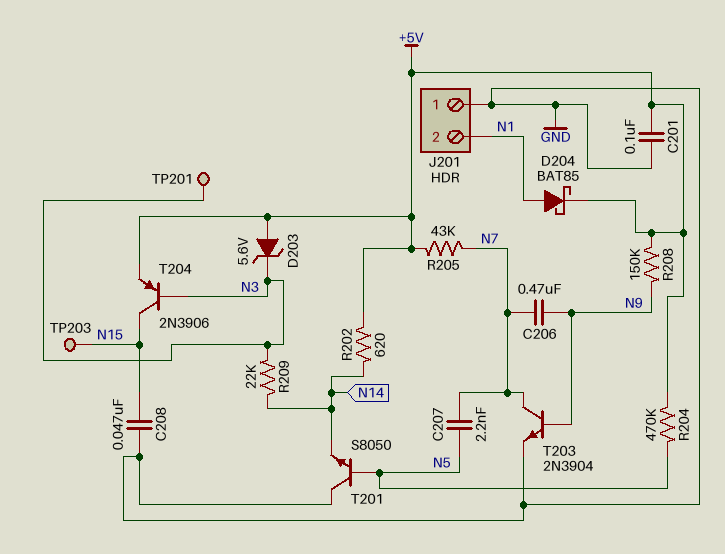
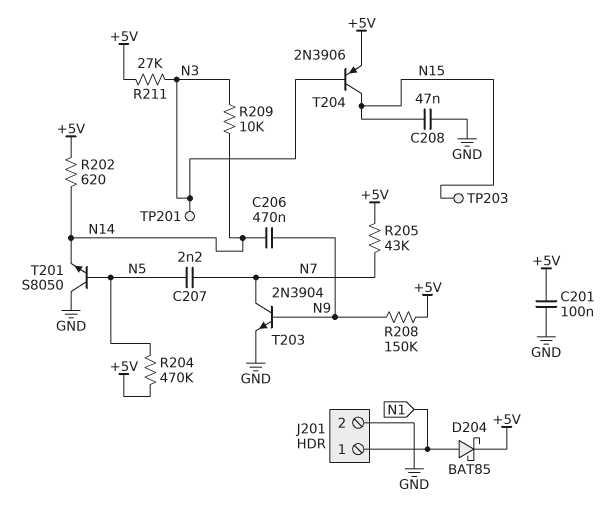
C206: 470nF (N7, N9) -> 470nF (N9, N14)
D203: zener 5.6V (A +5V, K N3) -> none
J201 pin 1: GND -> N1
J201 pin 2: N1 -> GND
R209: 22k (N3, N14) -> 10k (N3, N14)
R211: none -> 27k (+5V, N3)

